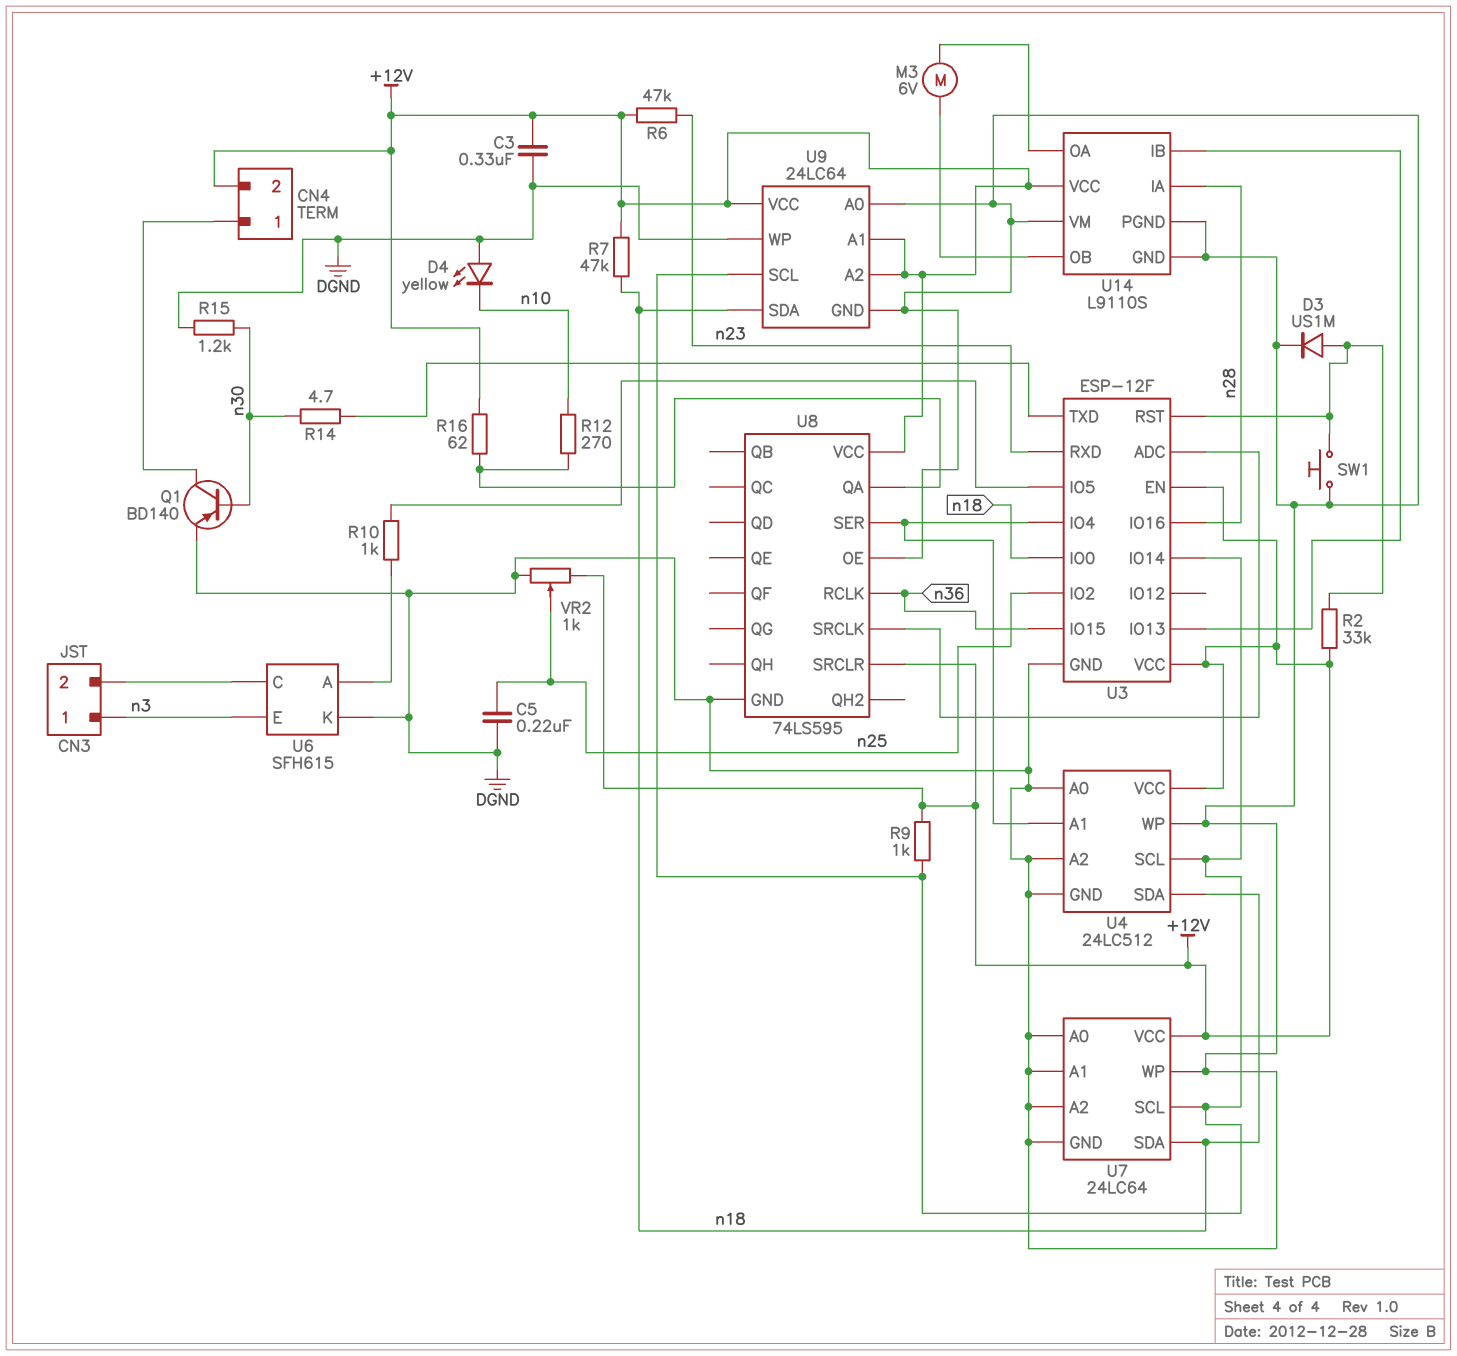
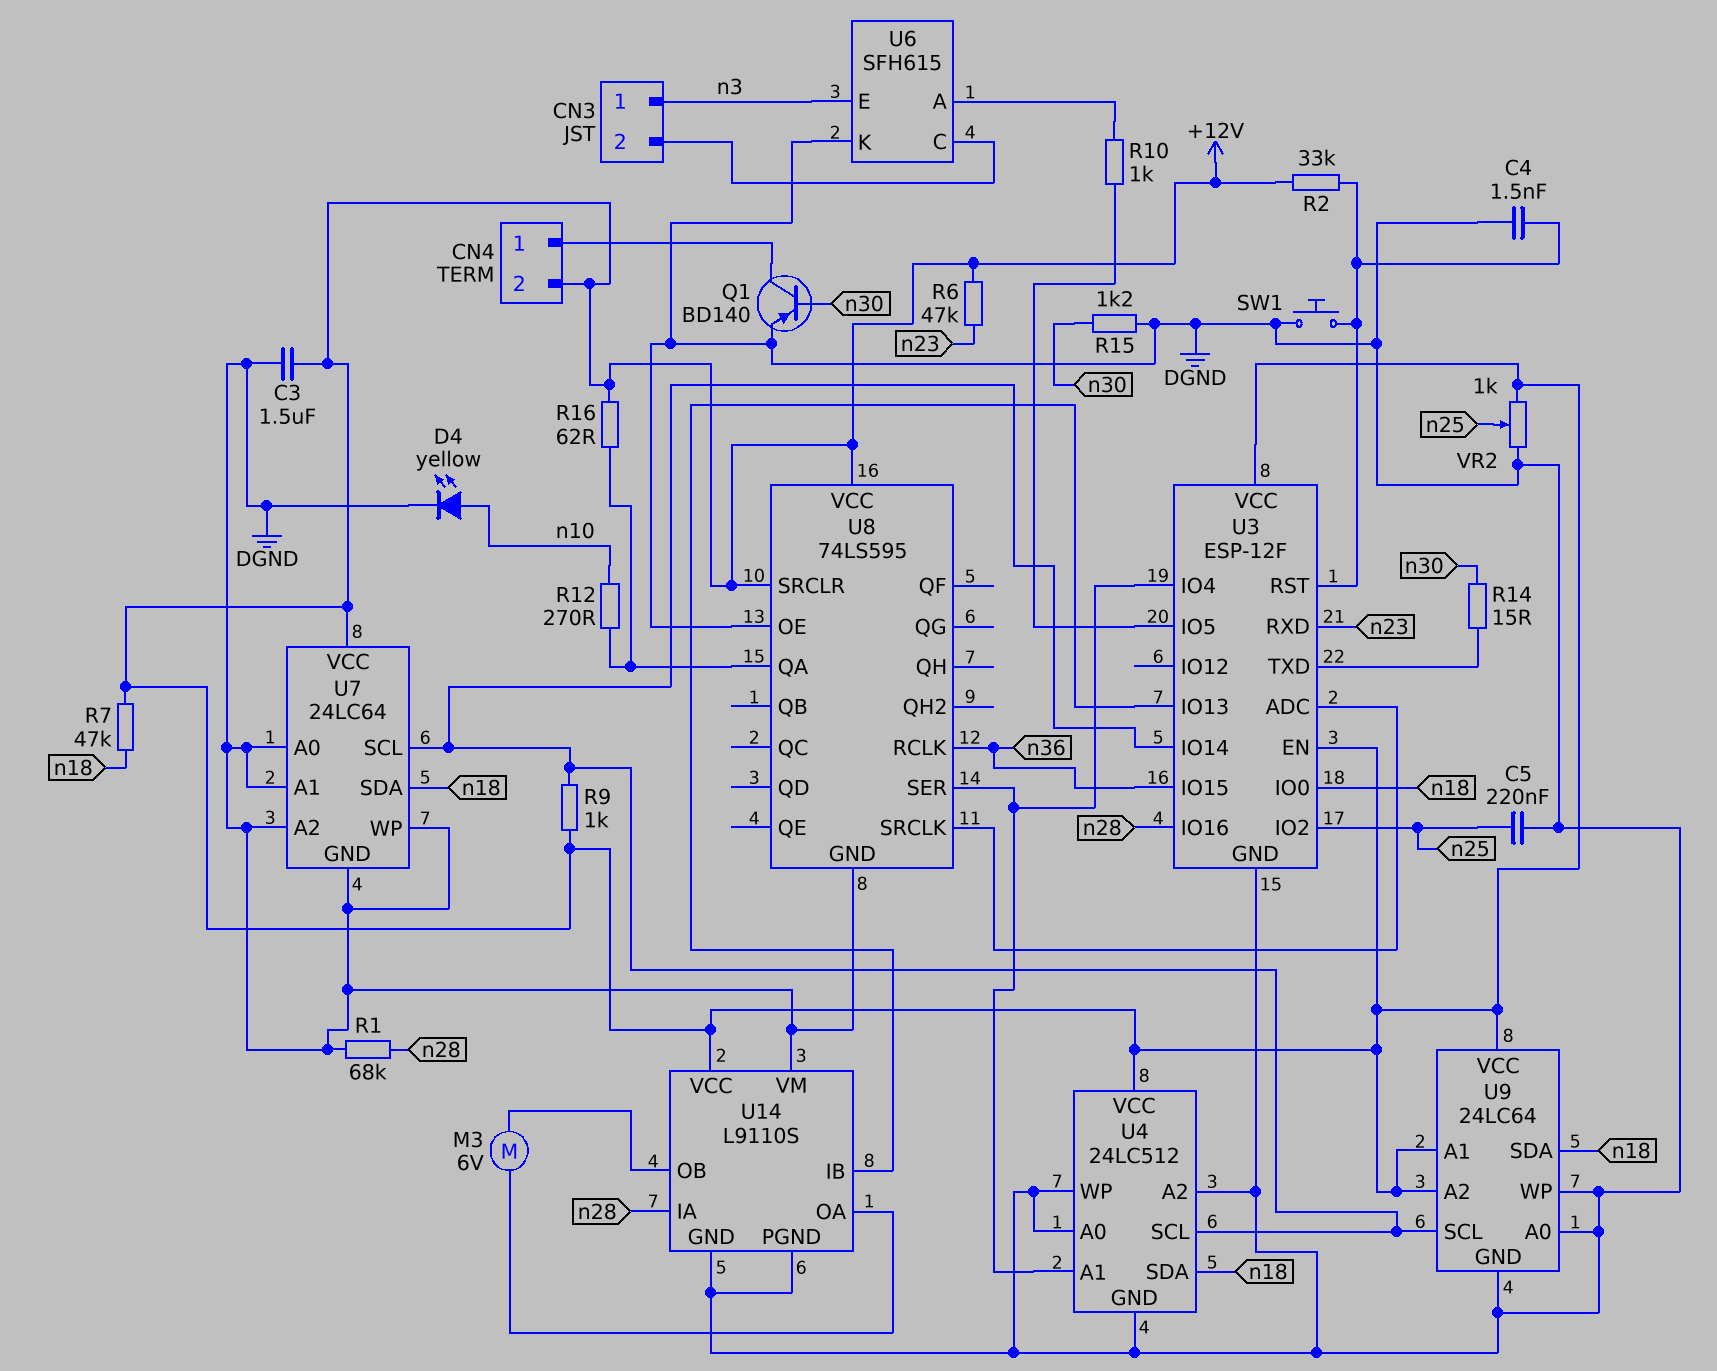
C3: 330nF (+12V, DGND) -> 1.5uF (+12V, DGND)
C4: none -> 1.5nF (DGND, U3/RST)
D3: diode US1M (A U3/RST, K DGND) -> none
D4: LED yellow (A DGND, K n10) -> LED yellow (A n10, K DGND)
R1: none -> 68k (DGND, n28)
R14: 4.7 (U3/TXD, n30) -> 15 (U3/TXD, n30)

